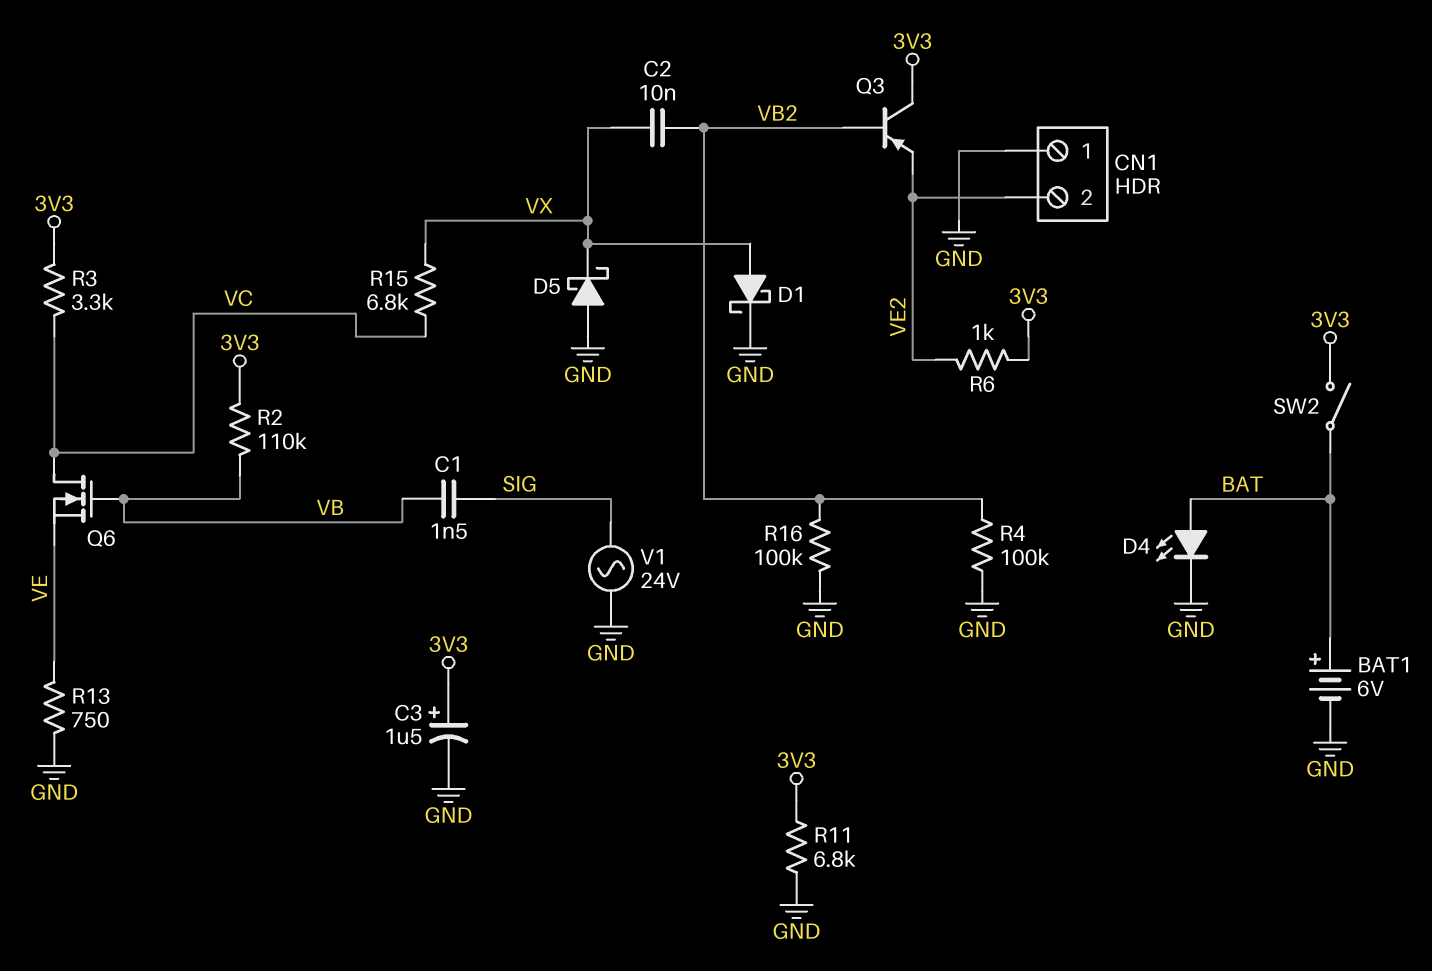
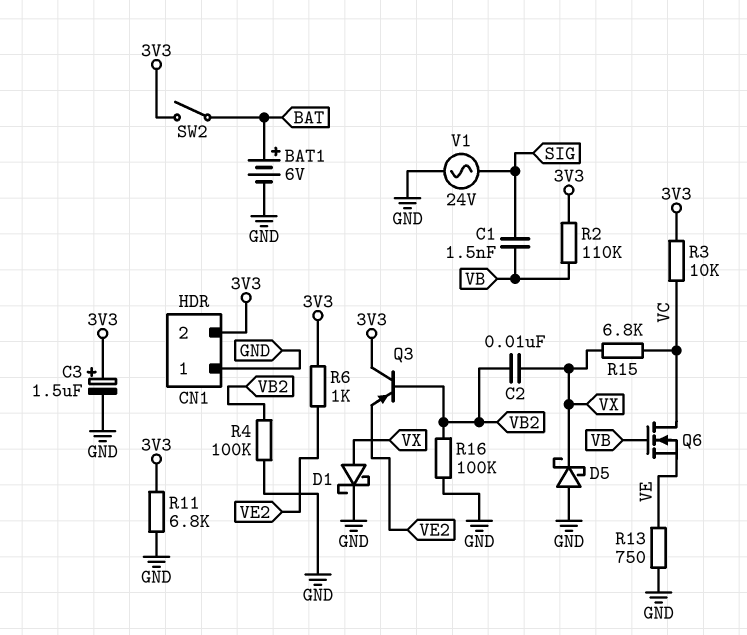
CN1 pin 2: VE2 -> 3V3
D4: LED (A BAT, K GND) -> none
R3: 3.3k (3V3, VC) -> 10k (3V3, VC)

